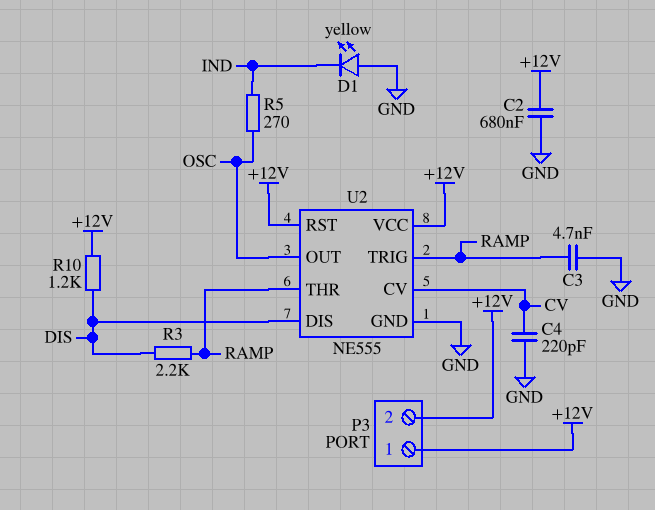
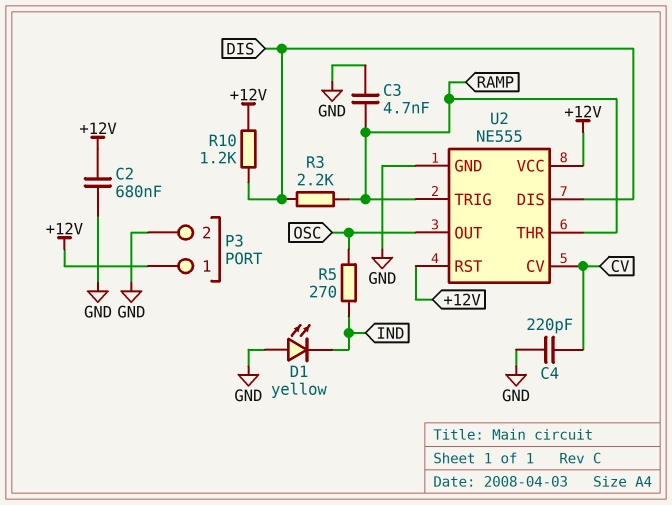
P3 pin 2: +12V -> GND

